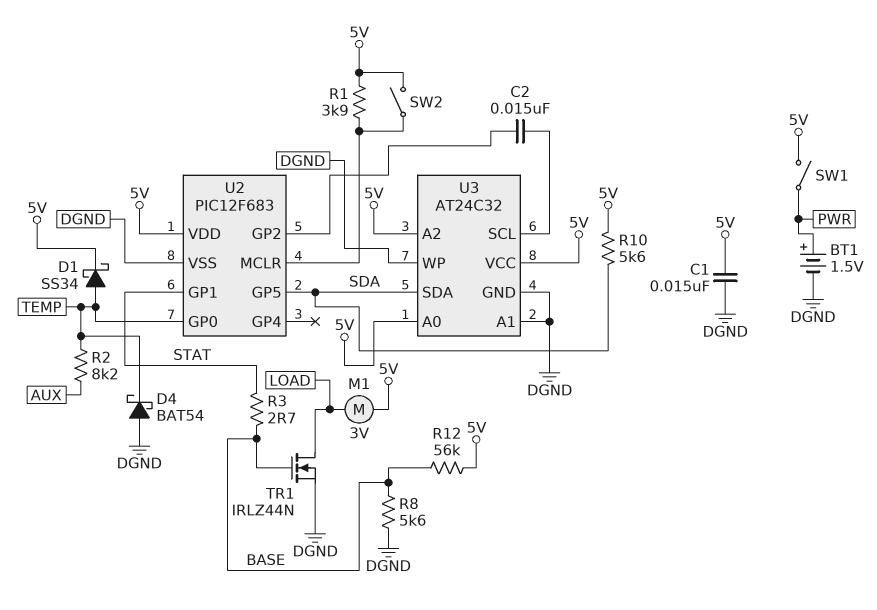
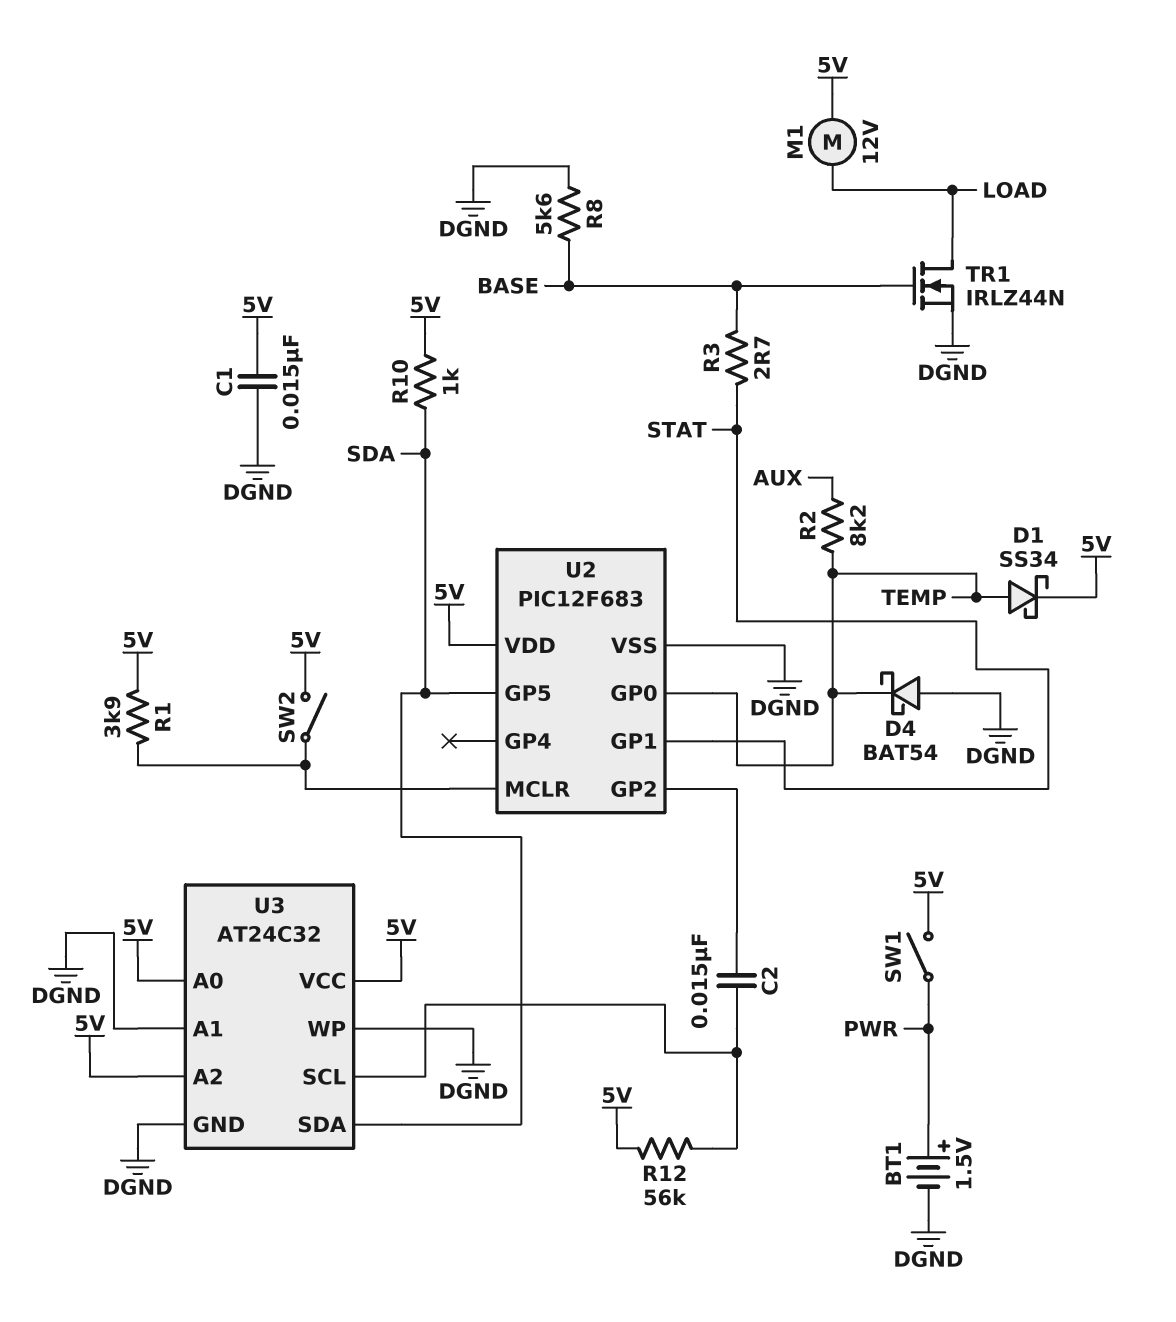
M1: motor 3V (5V, LOAD) -> motor 12V (5V, LOAD)
R10: 5.6k (5V, SDA) -> 1k (5V, SDA)
R12: 56k (5V, BASE) -> 56k (5V, U3/SCL)

